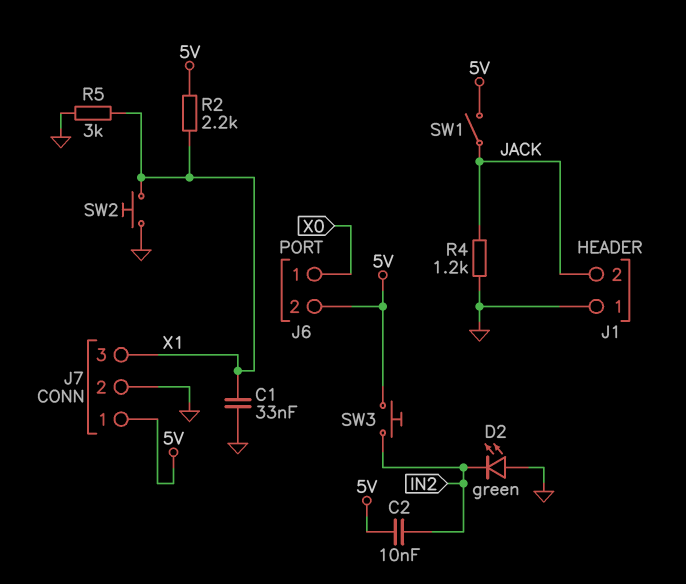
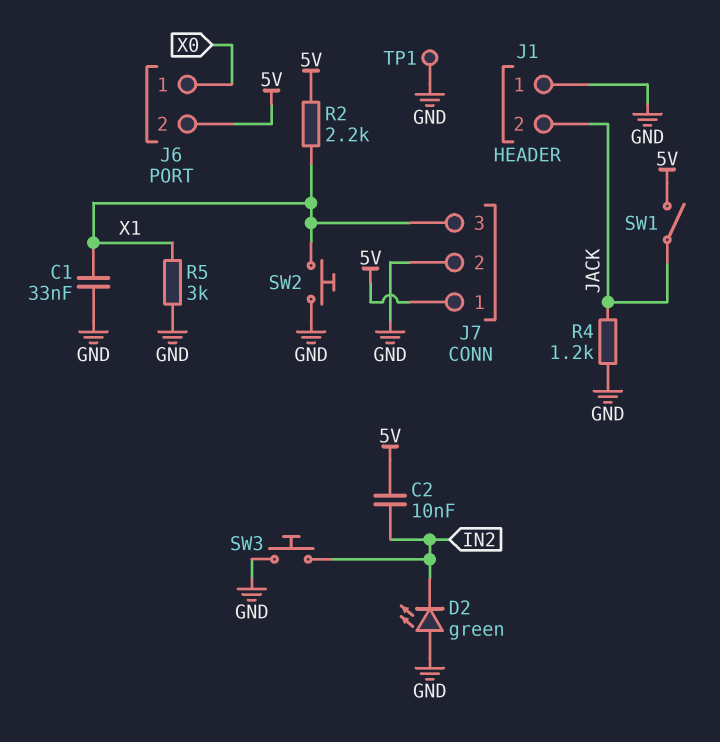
SW3: button (5V, IN2) -> button (GND, IN2)
TP1: none -> test point (GND)

